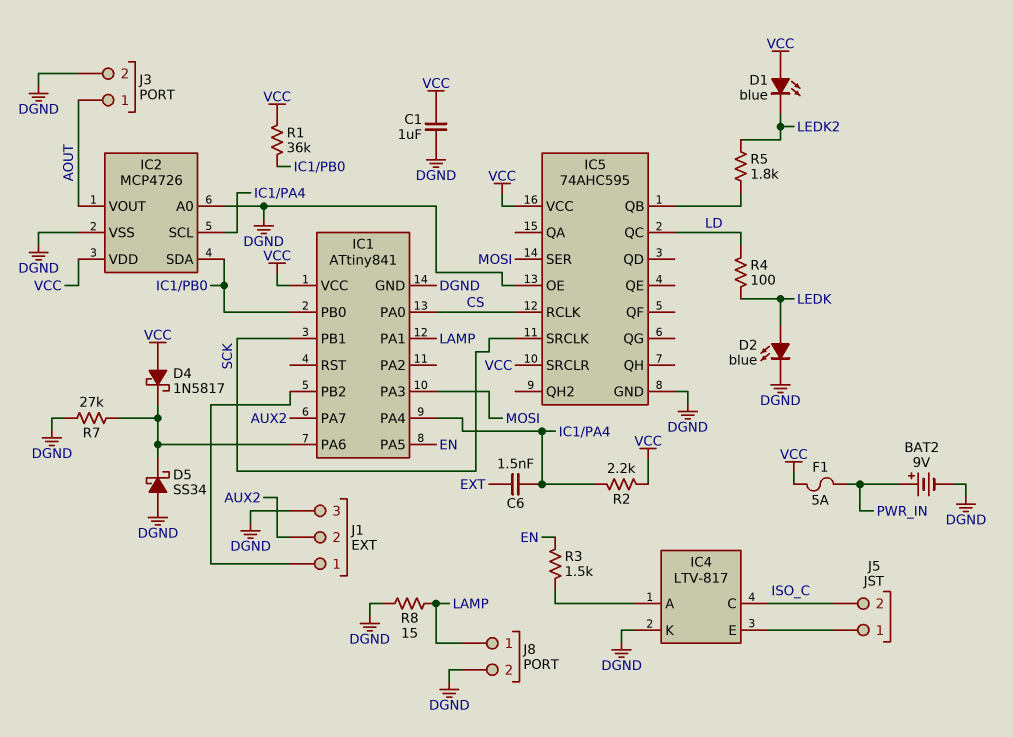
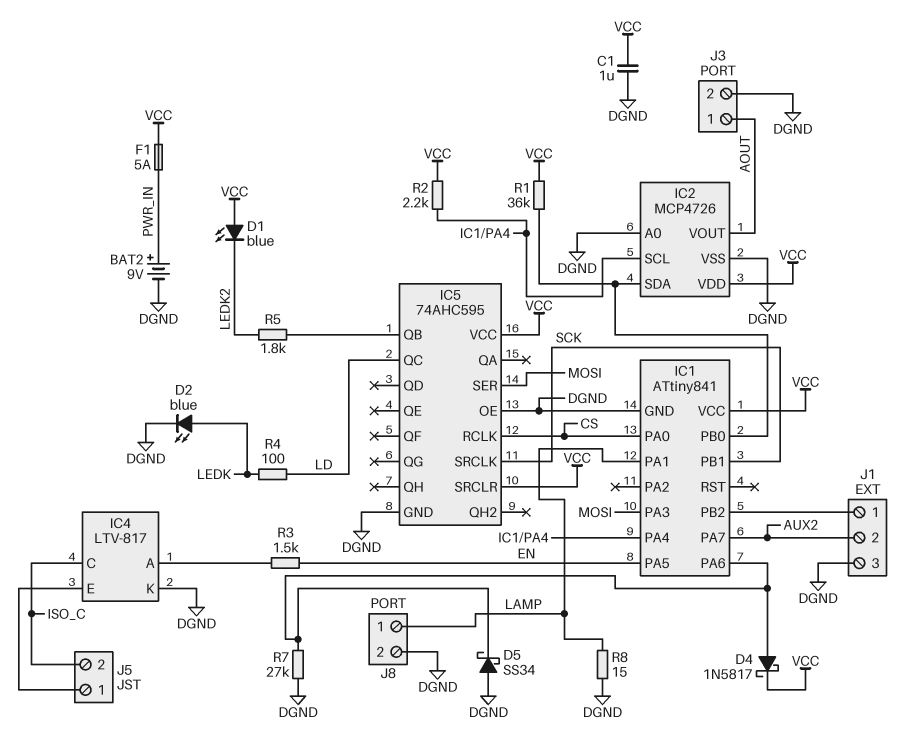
C6: 1.5nF (EXT, IC1/PA4) -> none
D4: schottky 1N5817 (A VCC, K IC1/PA6) -> schottky 1N5817 (A IC1/PA6, K VCC)

